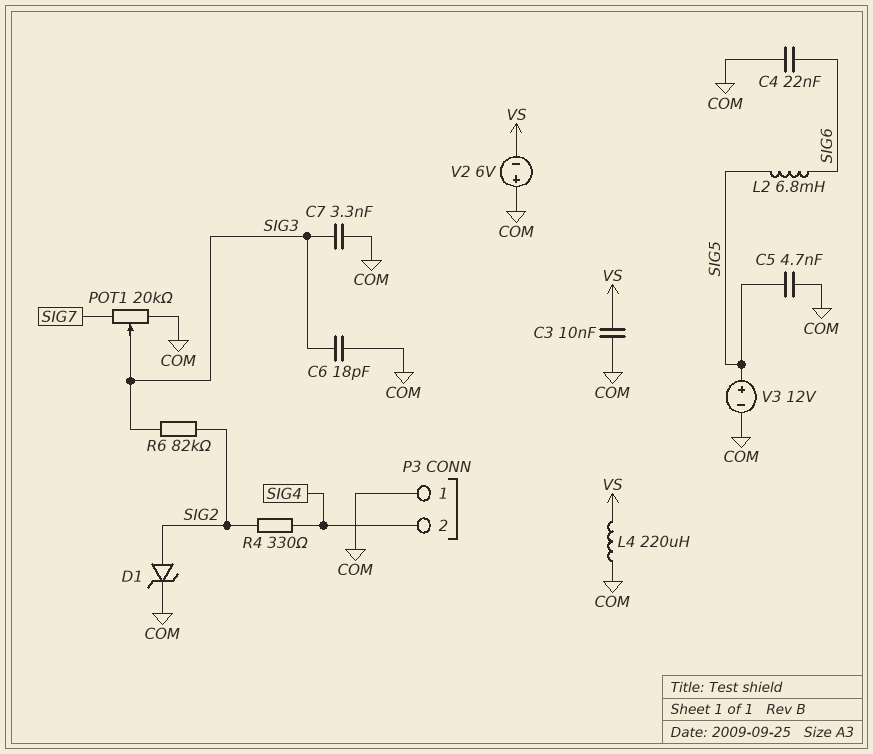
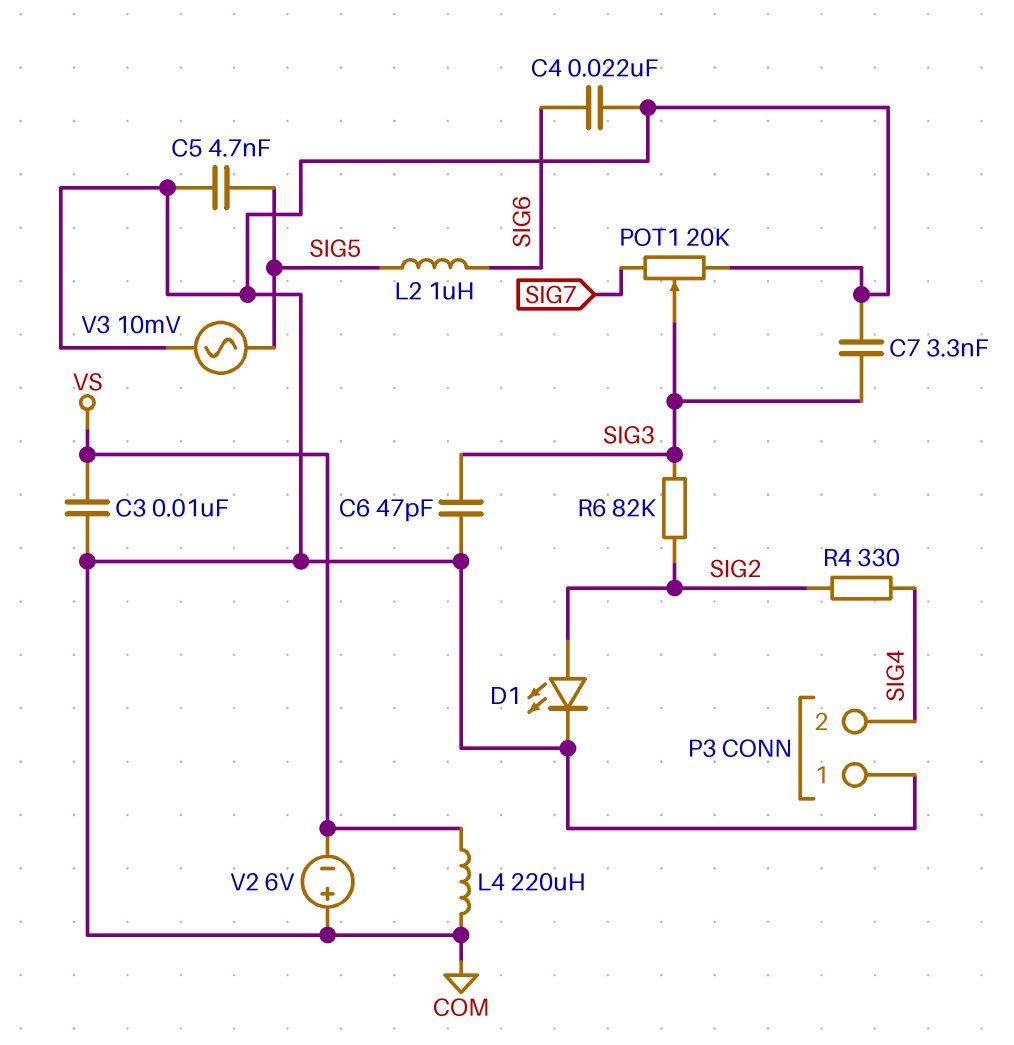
C6: 18pF (COM, SIG3) -> 47pF (COM, SIG3)
D1: zener (A SIG2, K COM) -> LED (A SIG2, K COM)
L2: 6.8mH (SIG5, SIG6) -> 1uH (SIG5, SIG6)
V3: 12V (plus SIG5, minus COM) -> AC 10mV (COM, SIG5)

